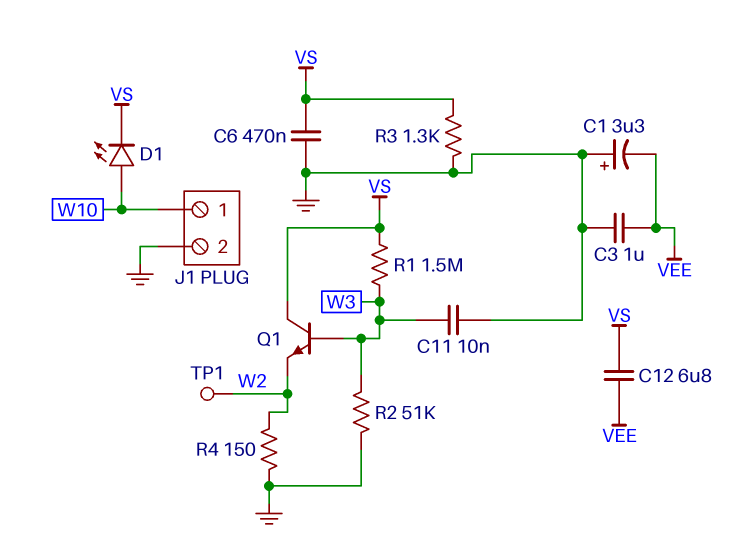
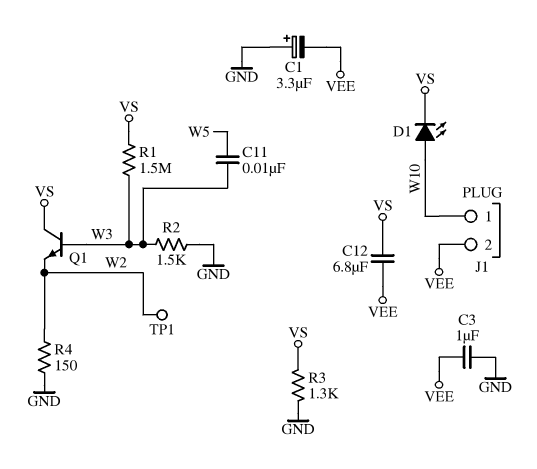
C6: 470nF (GND, VS) -> none
C11: 10nF (GND, W3) -> 10nF (W3, W5)
J1 pin 2: GND -> VEE
R2: 51k (GND, W3) -> 1.5k (GND, W3)

